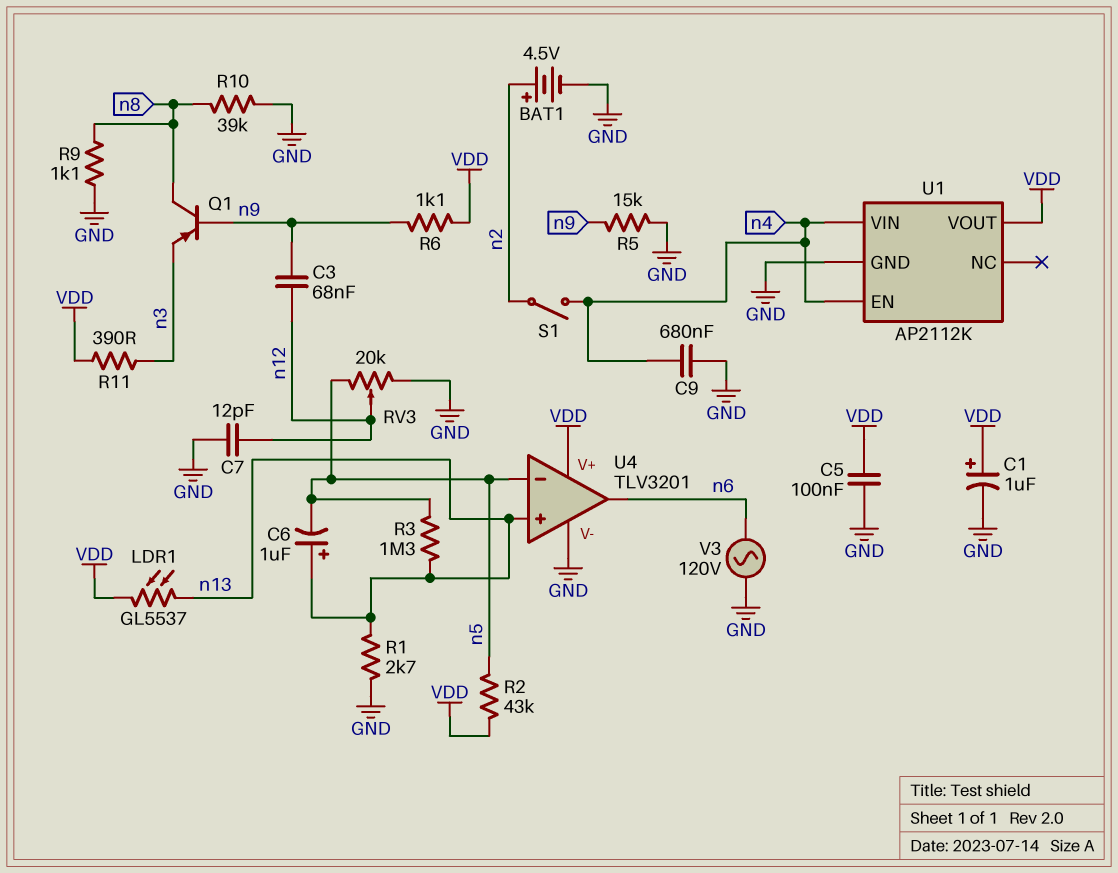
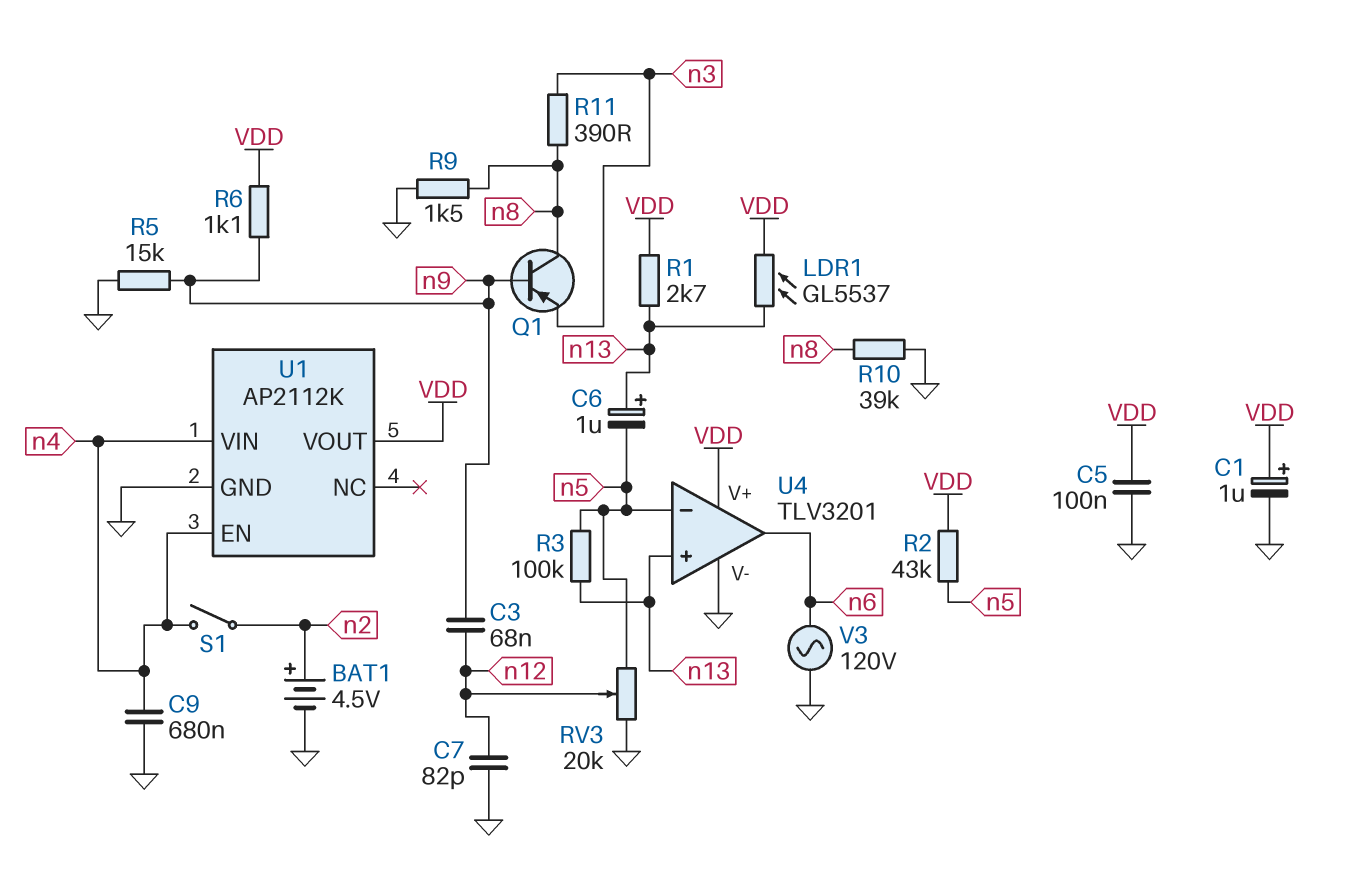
C7: 12pF (GND, n12) -> 82pF (GND, n12)
R1: 2.7k (GND, n13) -> 2.7k (VDD, n13)
R3: 1.3M (n5, n13) -> 100k (n5, n13)
R9: 1.1k (GND, n8) -> 1.5k (GND, n8)
R11: 390 (VDD, n3) -> 390 (n3, n8)

